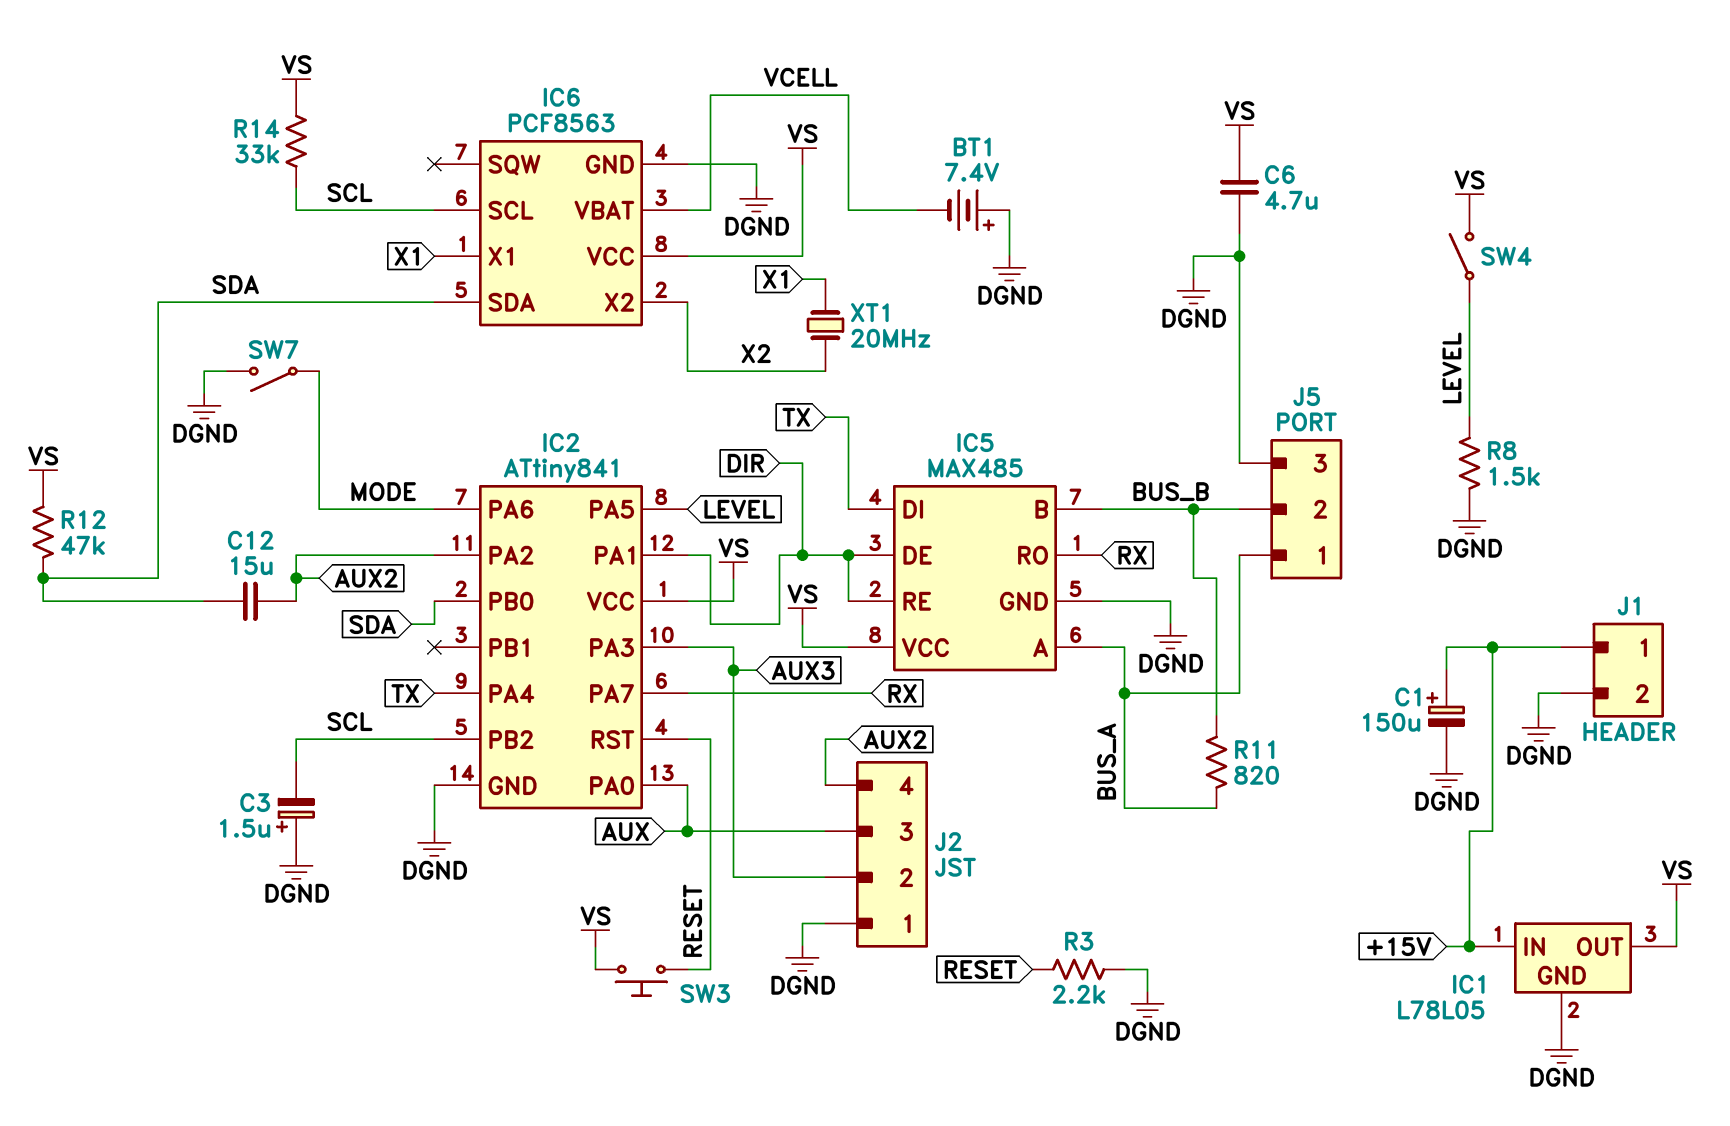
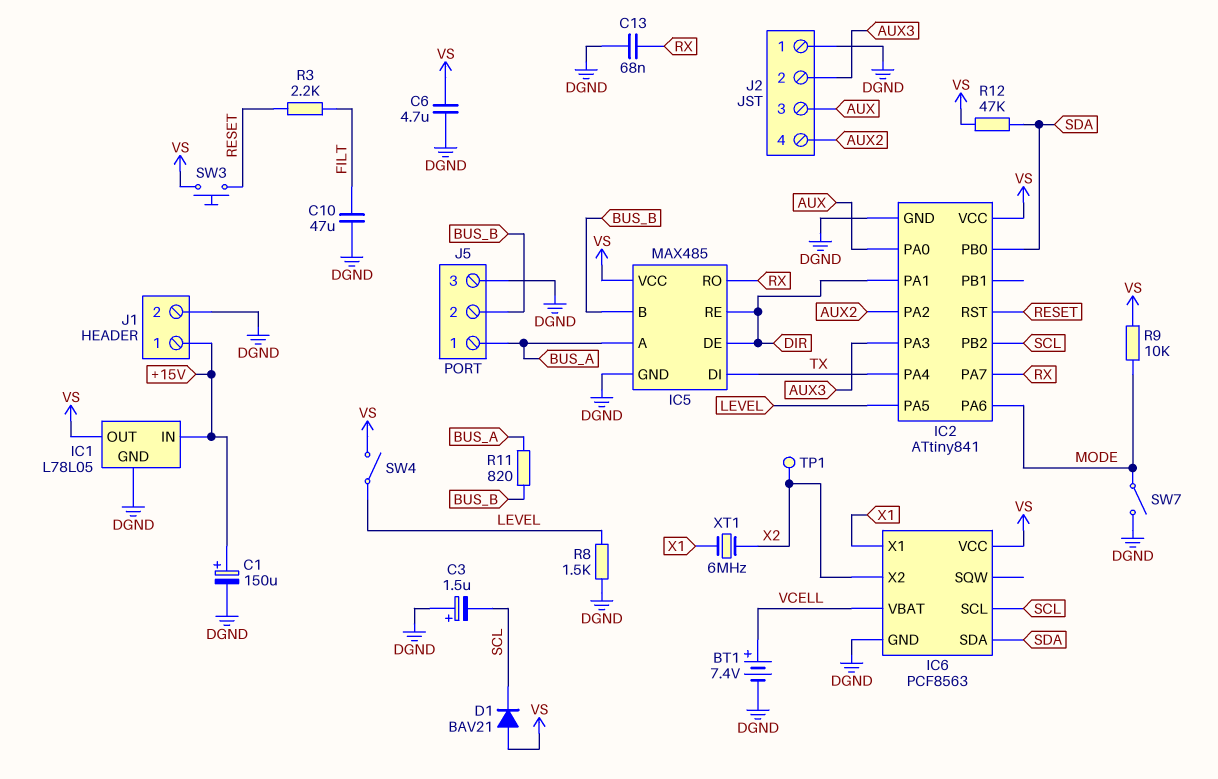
BT1: 7.4V (plus DGND, minus VCELL) -> 7.4V (plus VCELL, minus DGND)
C10: none -> 47uF (DGND, FILT)
C12: 15uF (AUX2, SDA) -> none
C13: none -> 68nF (DGND, RX)
D1: none -> diode BAV21 (A VS, K SCL)
R3: 2.2k (DGND, RESET) -> 2.2k (FILT, RESET)
R9: none -> 10k (MODE, VS)
R14: 33k (SCL, VS) -> none
TP1: none -> test point (X2)
XT1: 20MHz (X1, X2) -> 6MHz (X1, X2)

